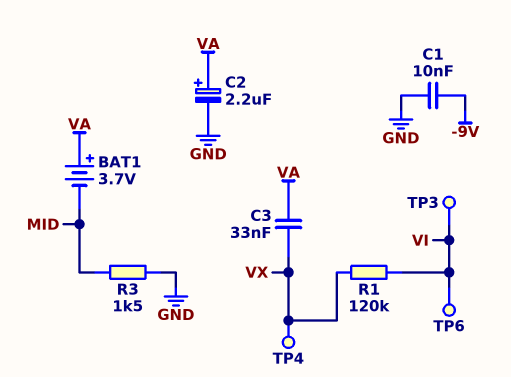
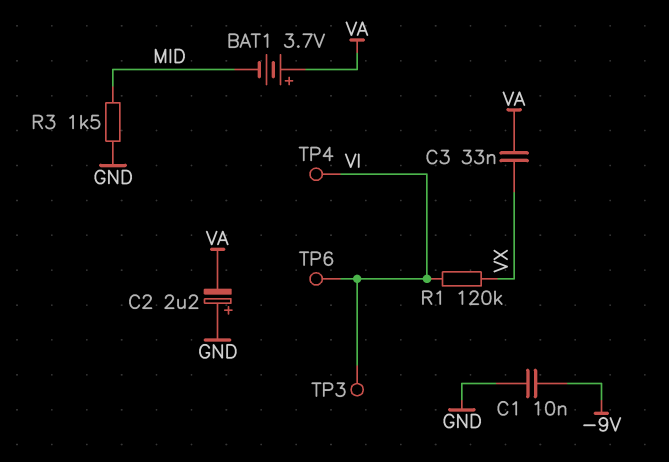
C2: 2.2uF (plus VA, minus GND) -> 2.2uF (plus GND, minus VA)
TP4: test point (VX) -> test point (VI)

